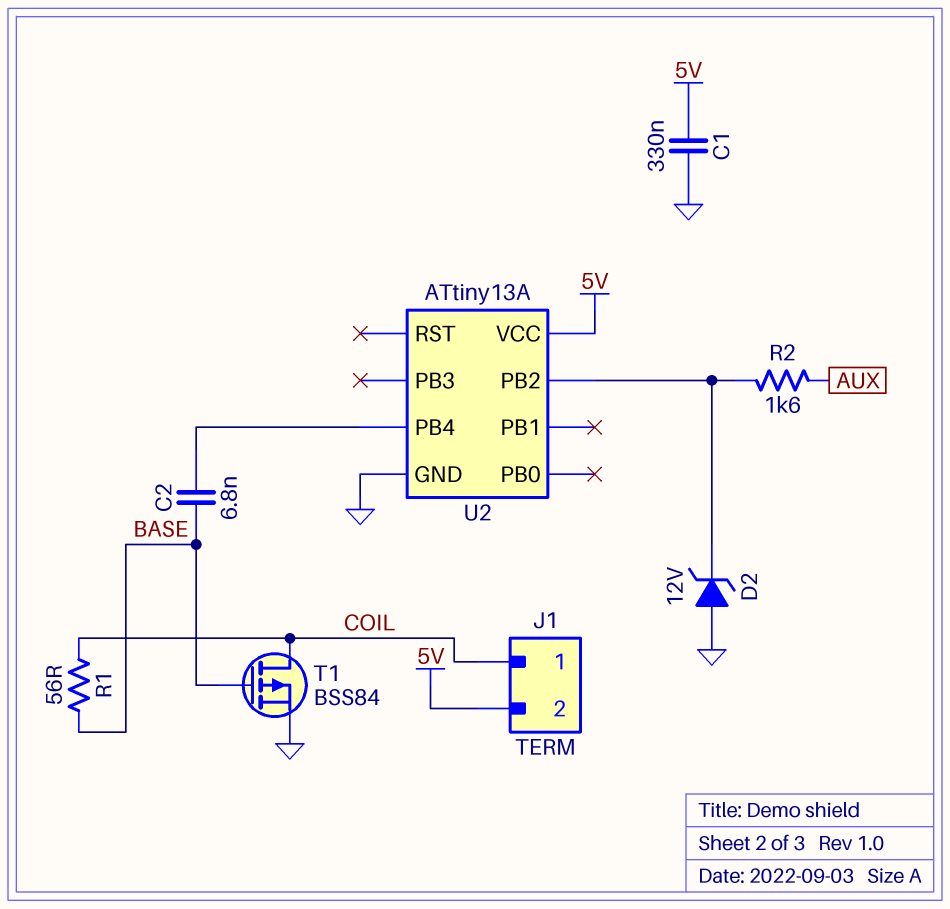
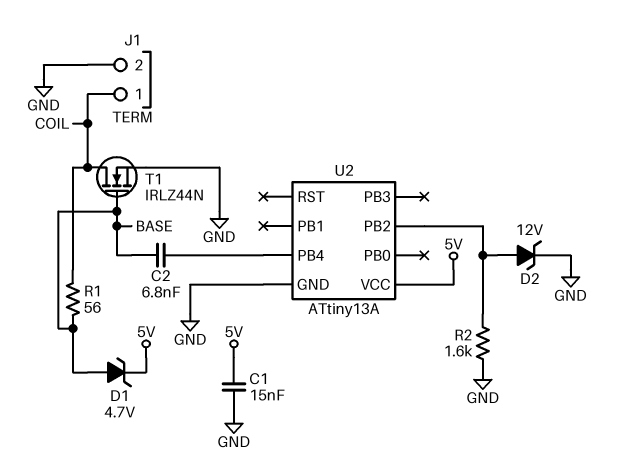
C1: 330nF (5V, GND) -> 15nF (5V, GND)
D1: none -> zener 4.7V (A BASE, K 5V)
D2: zener 12V (A GND, K U2/PB2) -> zener 12V (A U2/PB2, K GND)
J1 pin 2: 5V -> GND
R2: 1.6k (AUX, U2/PB2) -> 1.6k (GND, U2/PB2)
T1: PMOS BSS84 (G BASE, D COIL, S GND) -> NMOS IRLZ44N (G BASE, D COIL, S GND)

